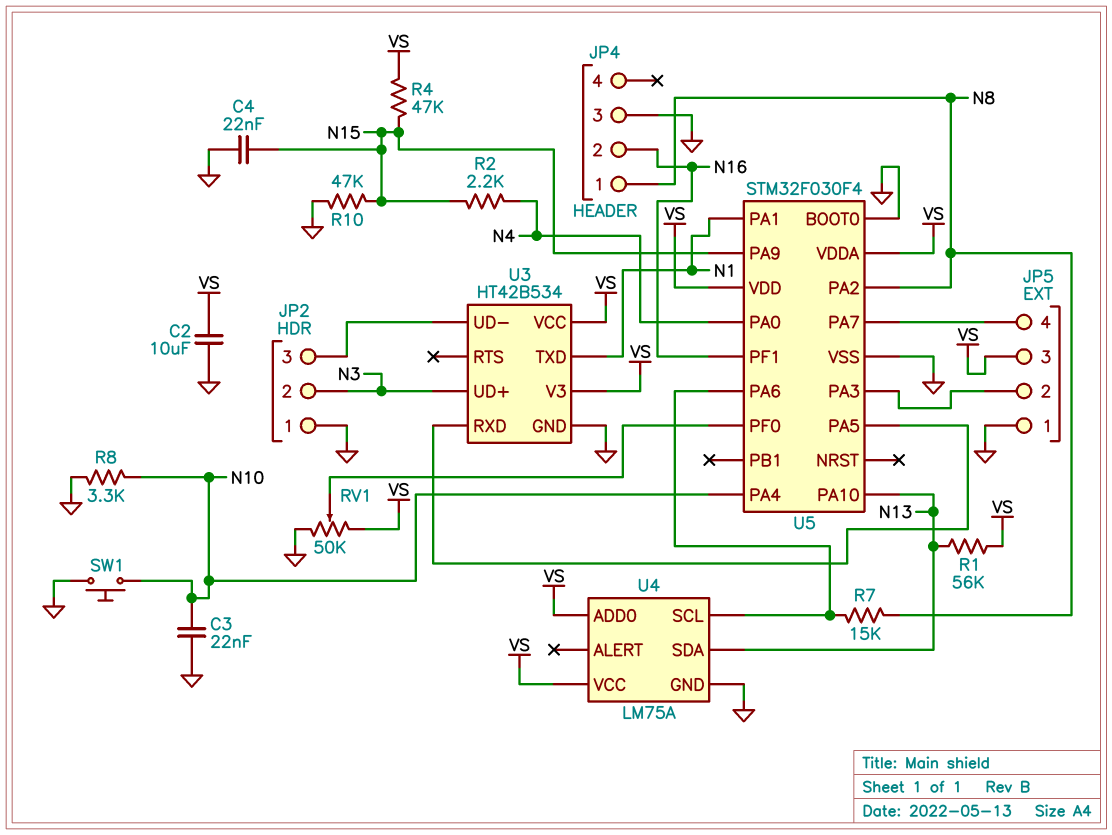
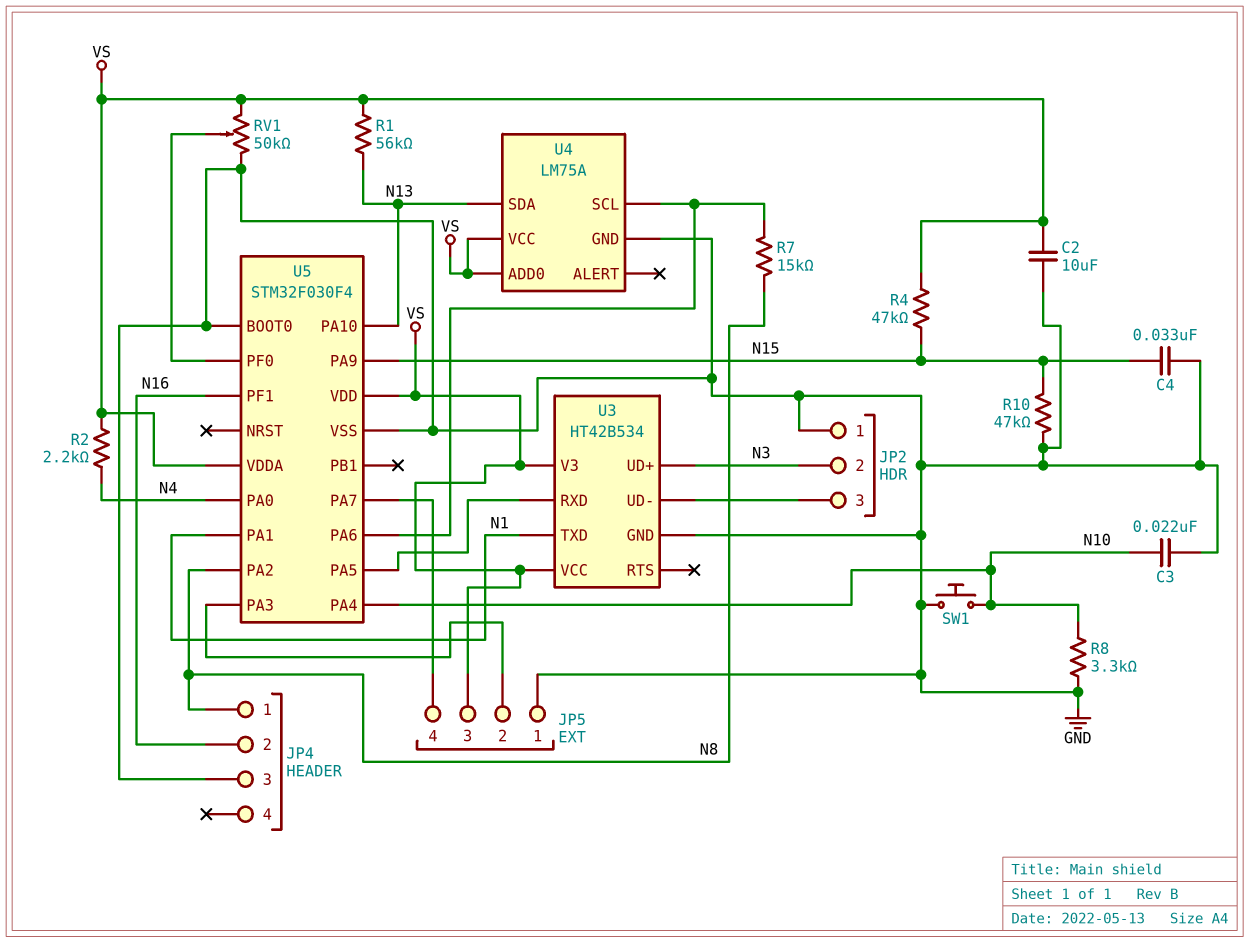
C4: 22nF (GND, N15) -> 33nF (GND, N15)
R2: 2.2k (N4, N15) -> 2.2k (N4, VS)

